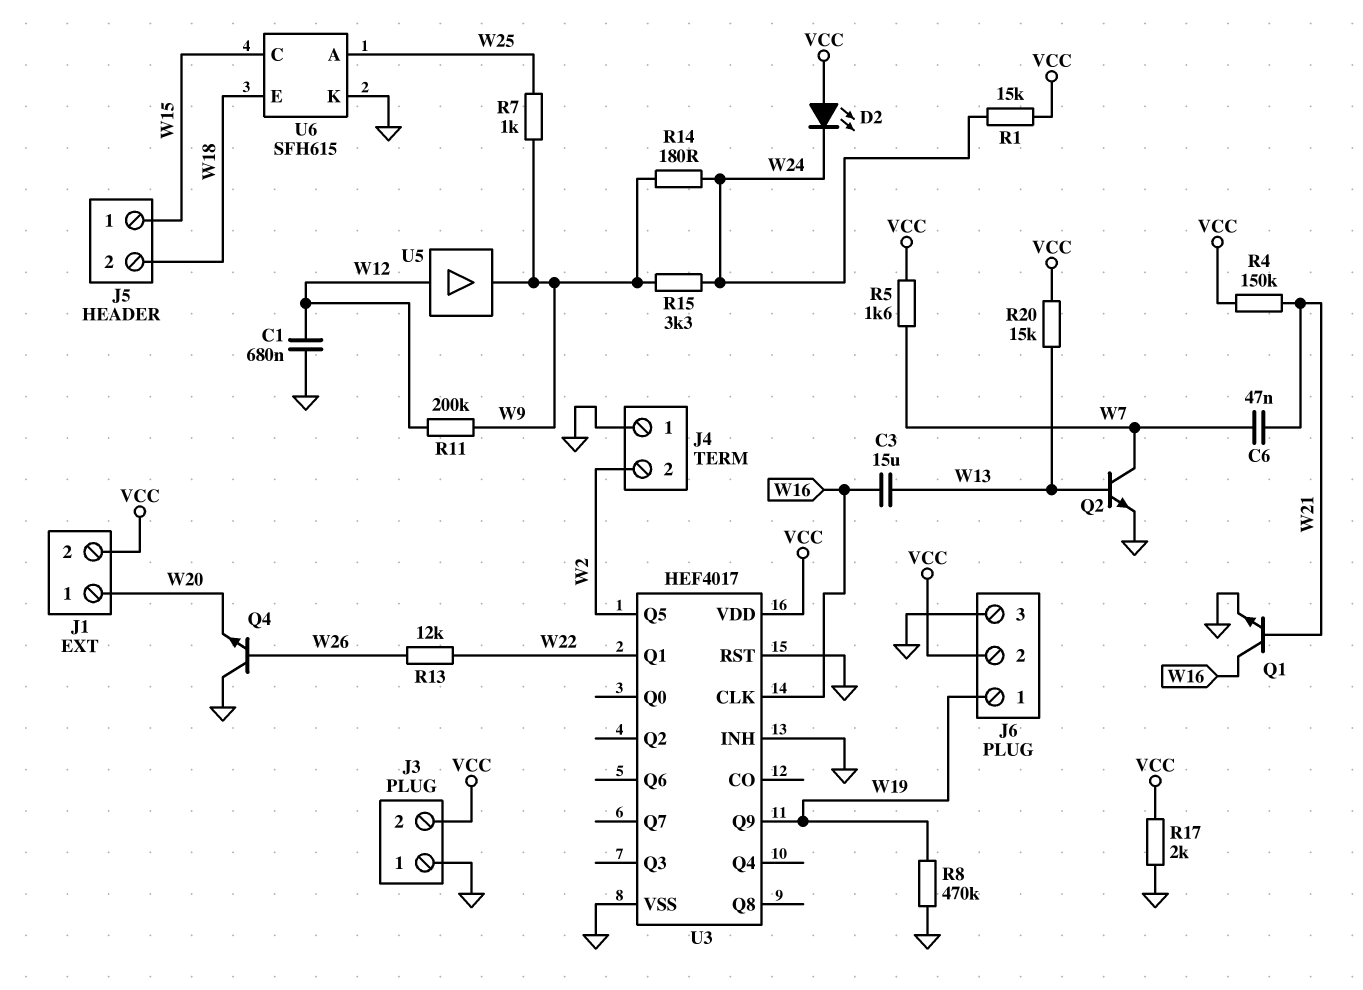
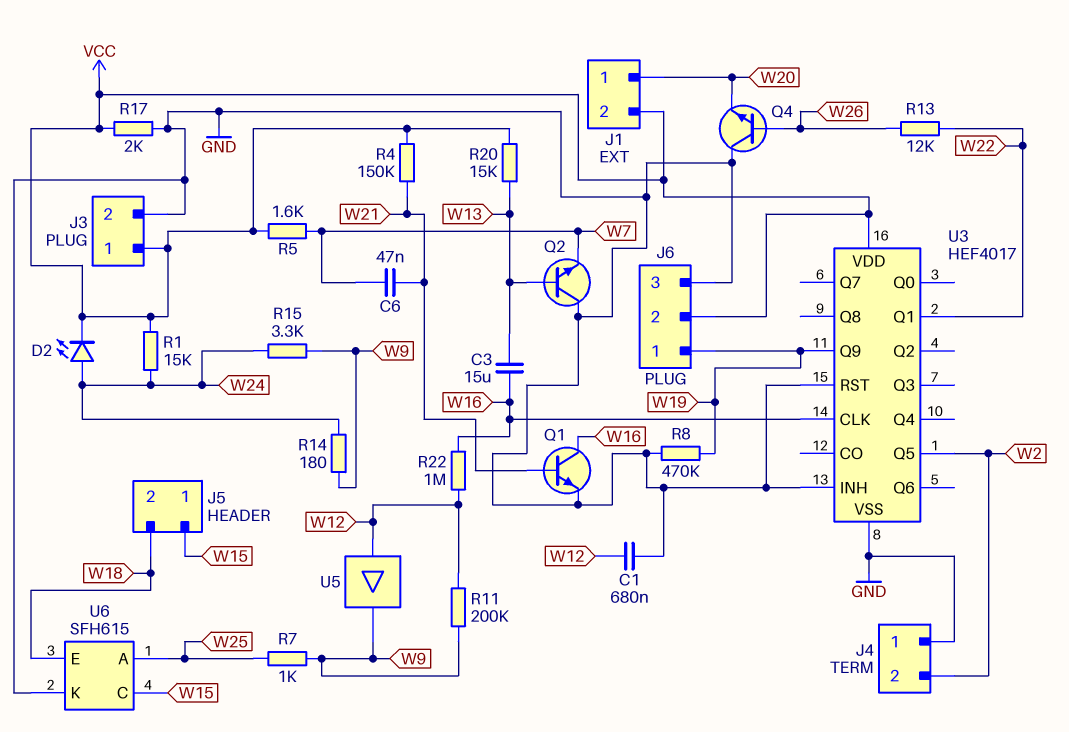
D2: LED (A VCC, K W24) -> LED (A W24, K VCC)
J3 pin 1: GND -> VCC
J3 pin 2: VCC -> GND
Q2: NPN (B W13, C W7, E GND) -> NPN (B W13, C GND, E W7)
R22: none -> 1M (W12, W16)

